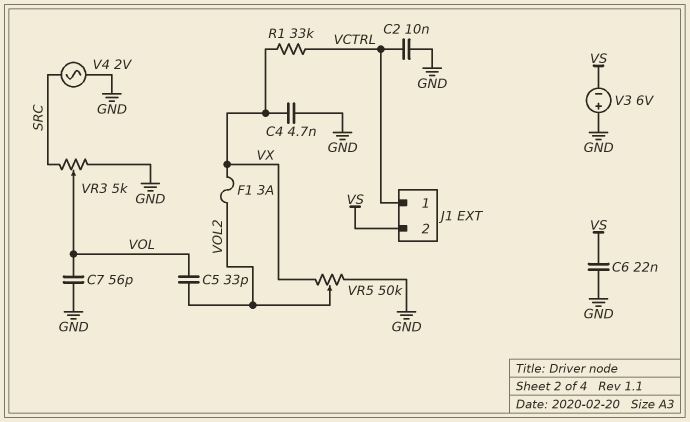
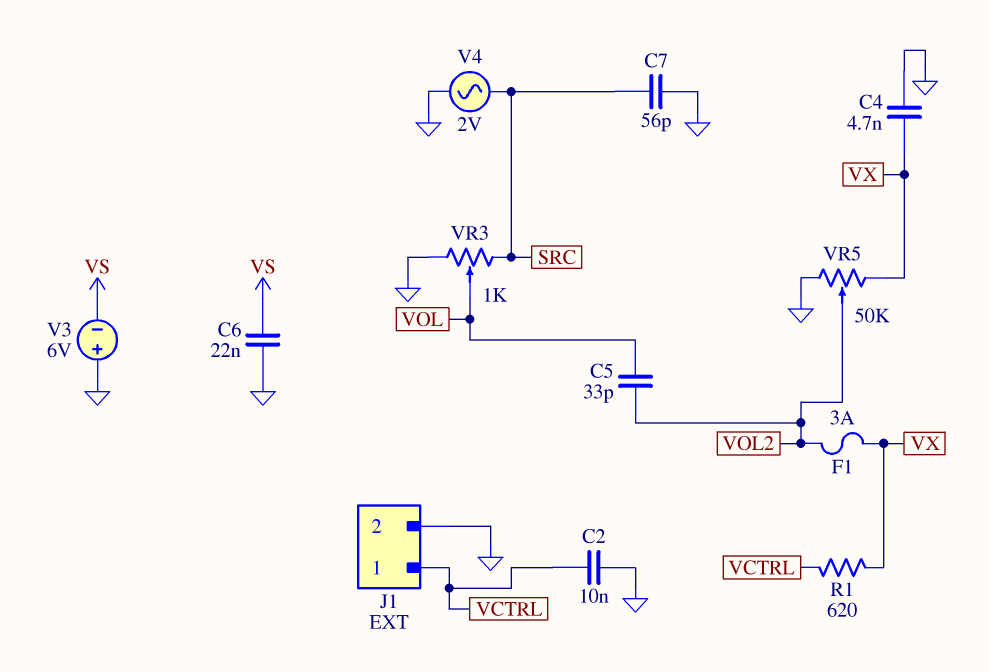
C7: 56pF (GND, VOL) -> 56pF (GND, SRC)
J1 pin 2: VS -> GND
R1: 33k (VCTRL, VX) -> 620 (VCTRL, VX)
VR3: 5k (GND, SRC, wiper VOL) -> 1k (GND, SRC, wiper VOL)

